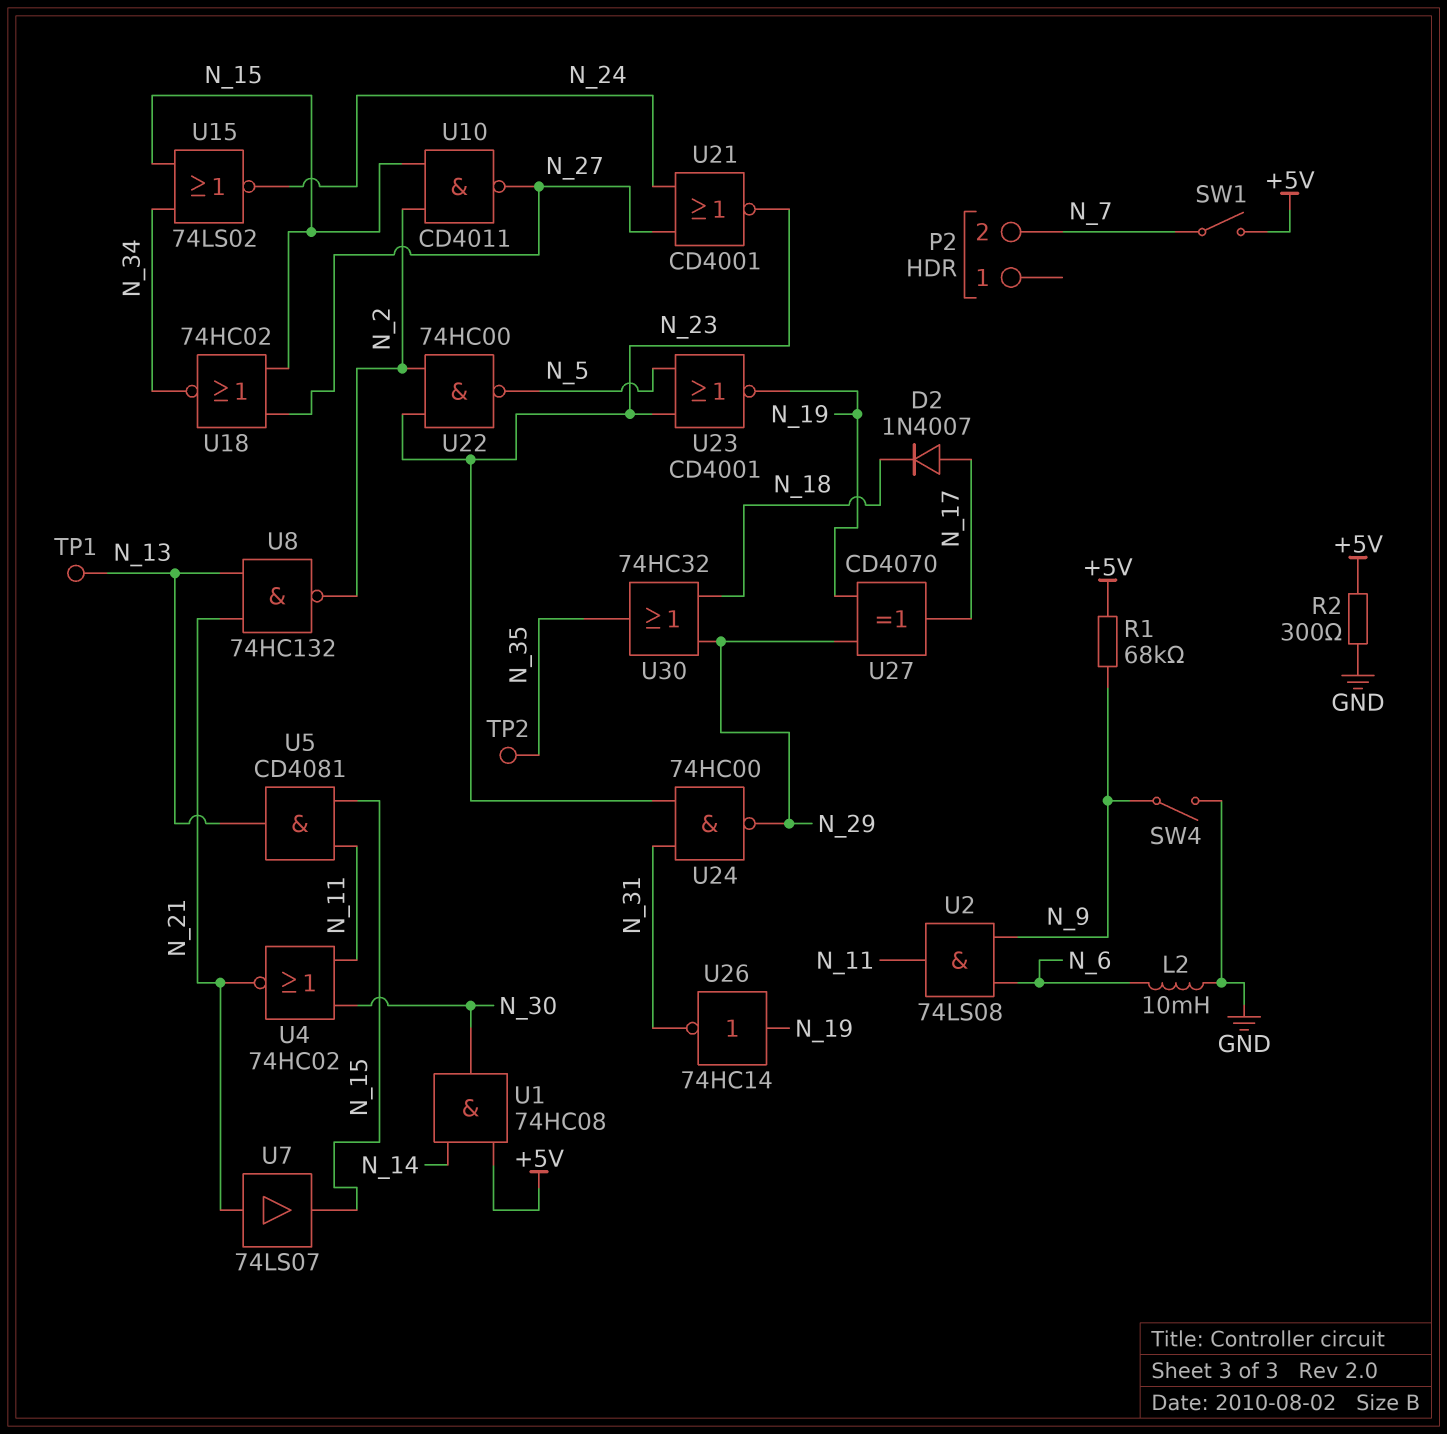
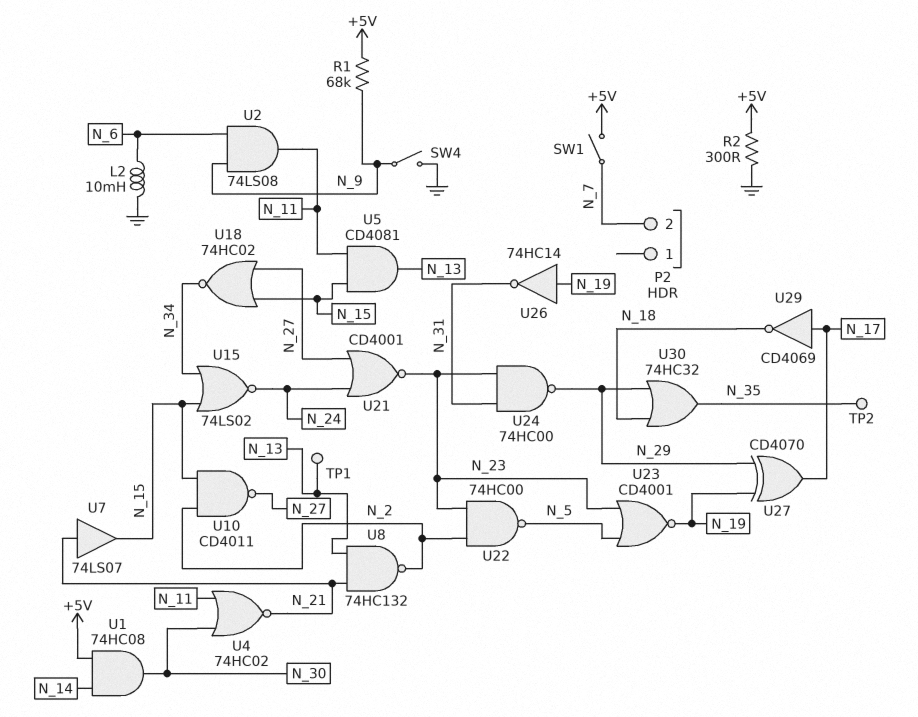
D2: diode 1N4007 (A N_17, K N_18) -> none
U29: none -> NOT CD4069 (in N_17, out N_18)

